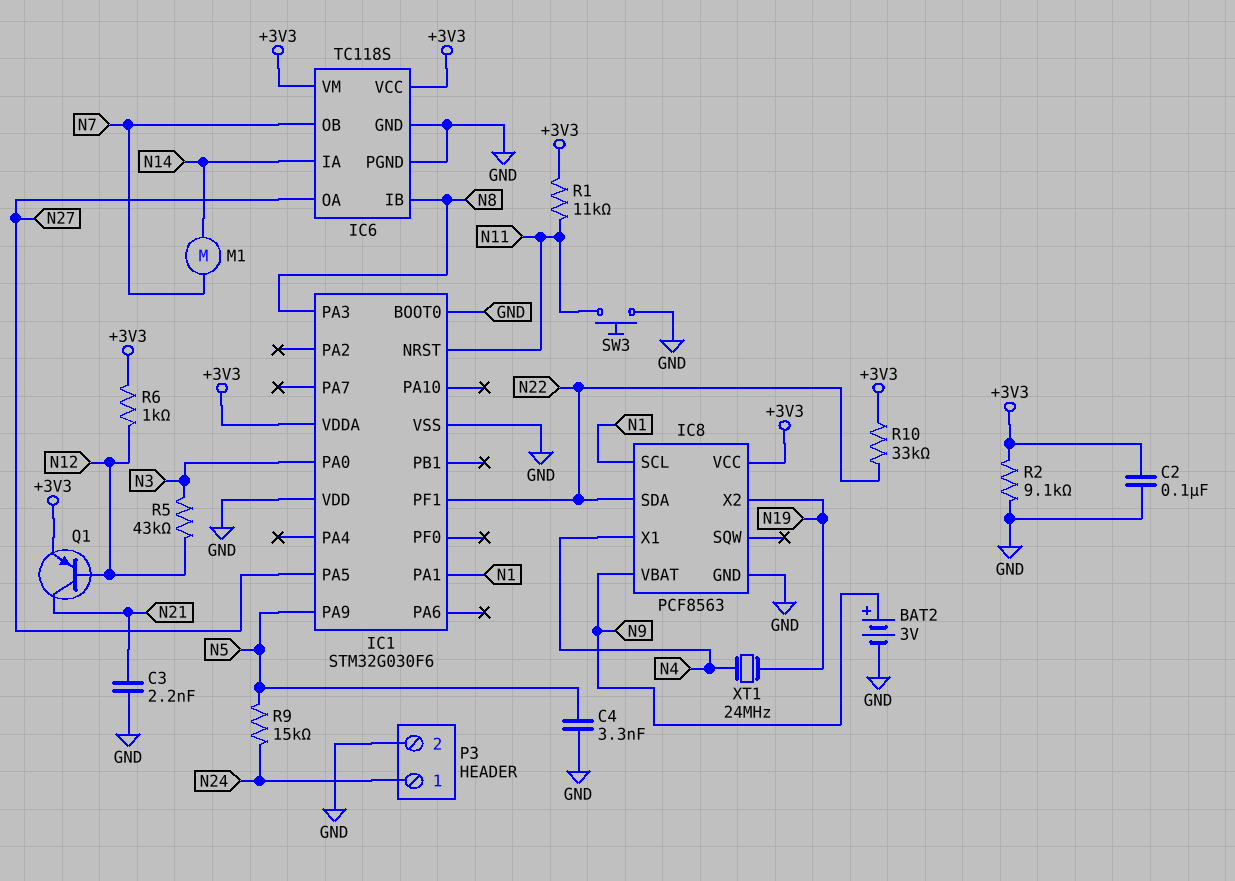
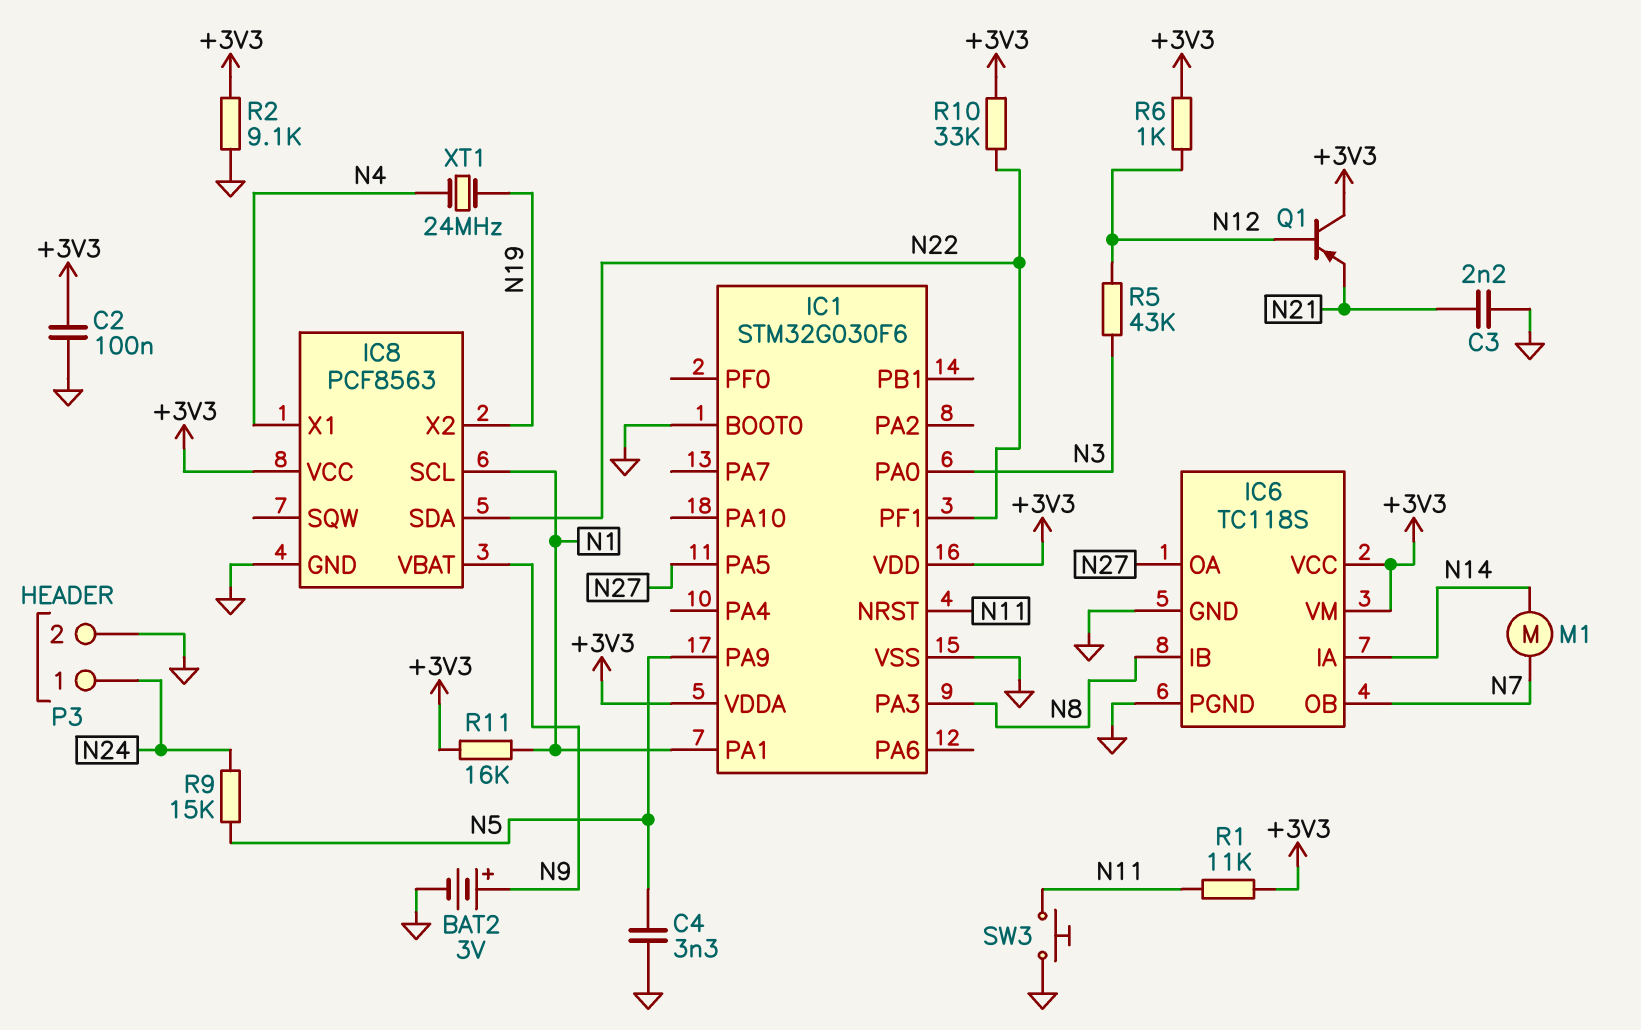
IC1 pin VDD: GND -> +3V3
Q1: PNP (B N12, C N21, E +3V3) -> PNP (B N12, C +3V3, E N21)
R11: none -> 16k (+3V3, N1)

